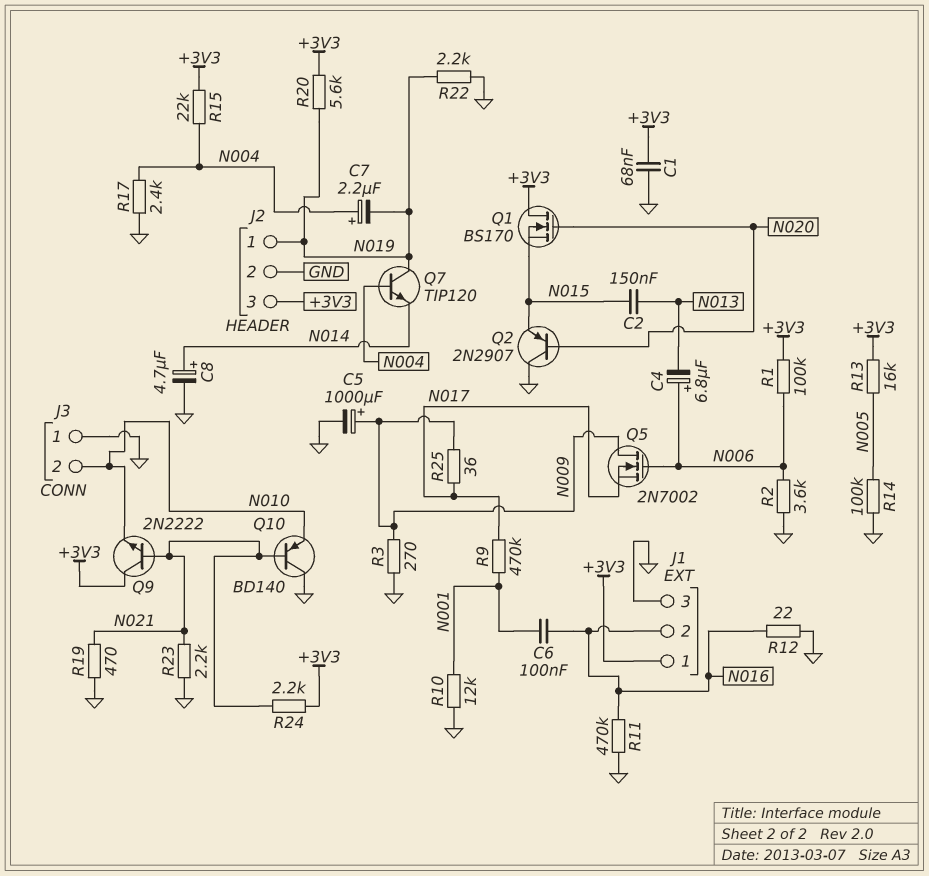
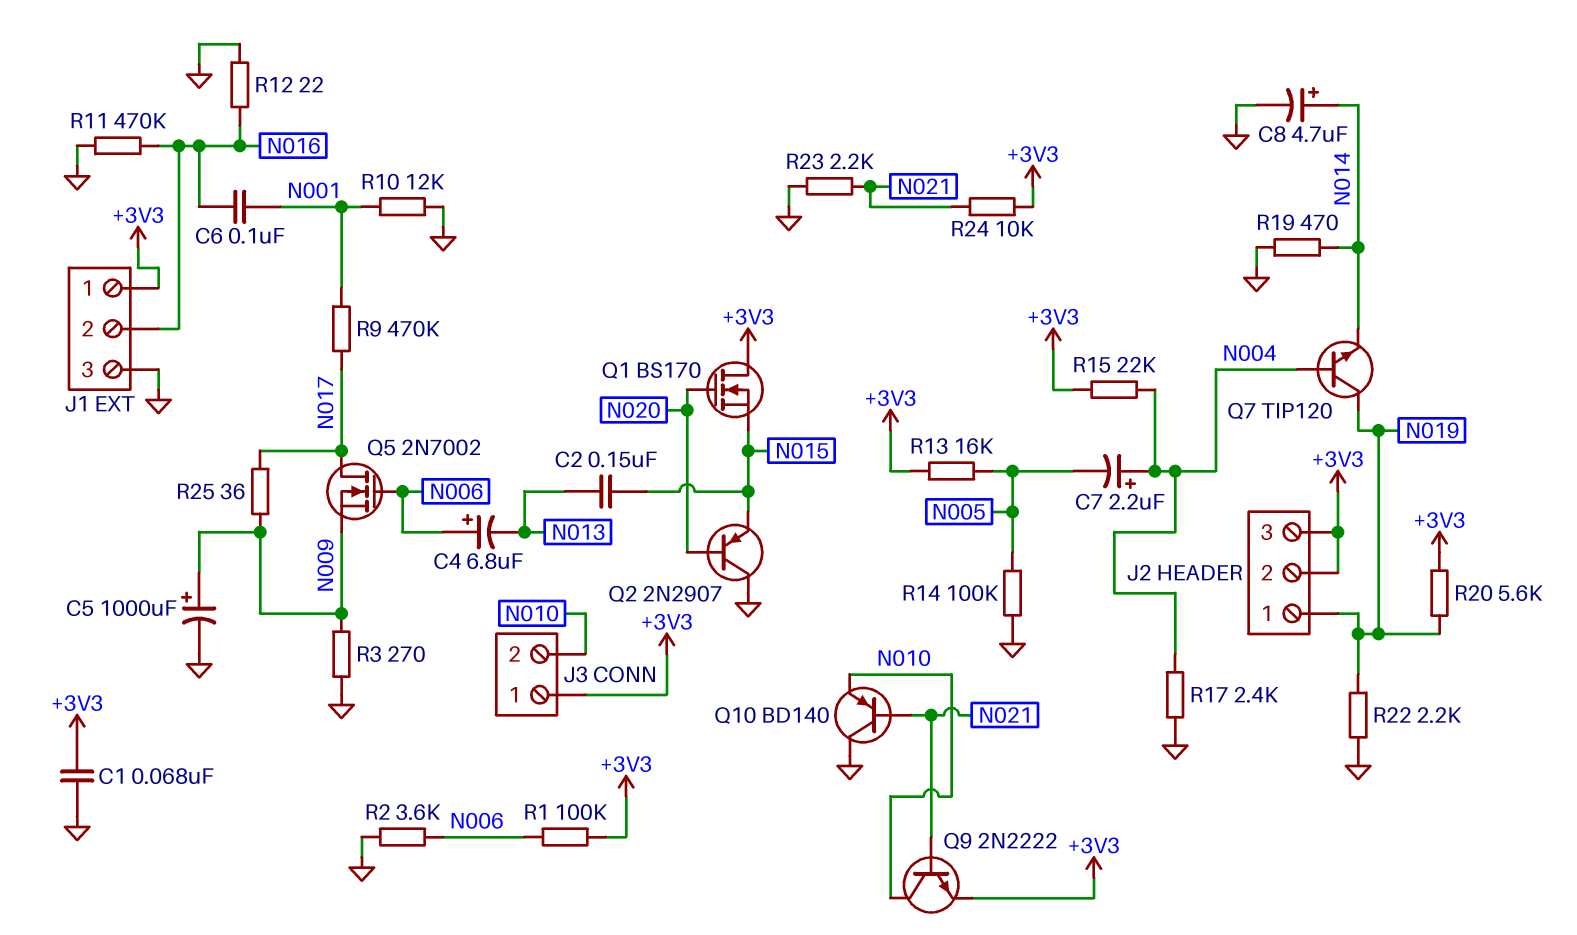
C7: 2.2uF (plus N004, minus N019) -> 2.2uF (plus N004, minus N005)
J2 pin 2: GND -> +3V3
J3 pin 1: GND -> +3V3
Q5: NMOS 2N7002 (G N006, D N009, S N017) -> NMOS 2N7002 (G N006, D N017, S N009)
Q9: NPN 2N2222 (B N021, C +3V3, E N010) -> NPN 2N2222 (B N021, C N010, E +3V3)
R19: 470 (GND, N021) -> 470 (GND, N014)
R24: 2.2k (+3V3, N021) -> 10k (+3V3, N021)

